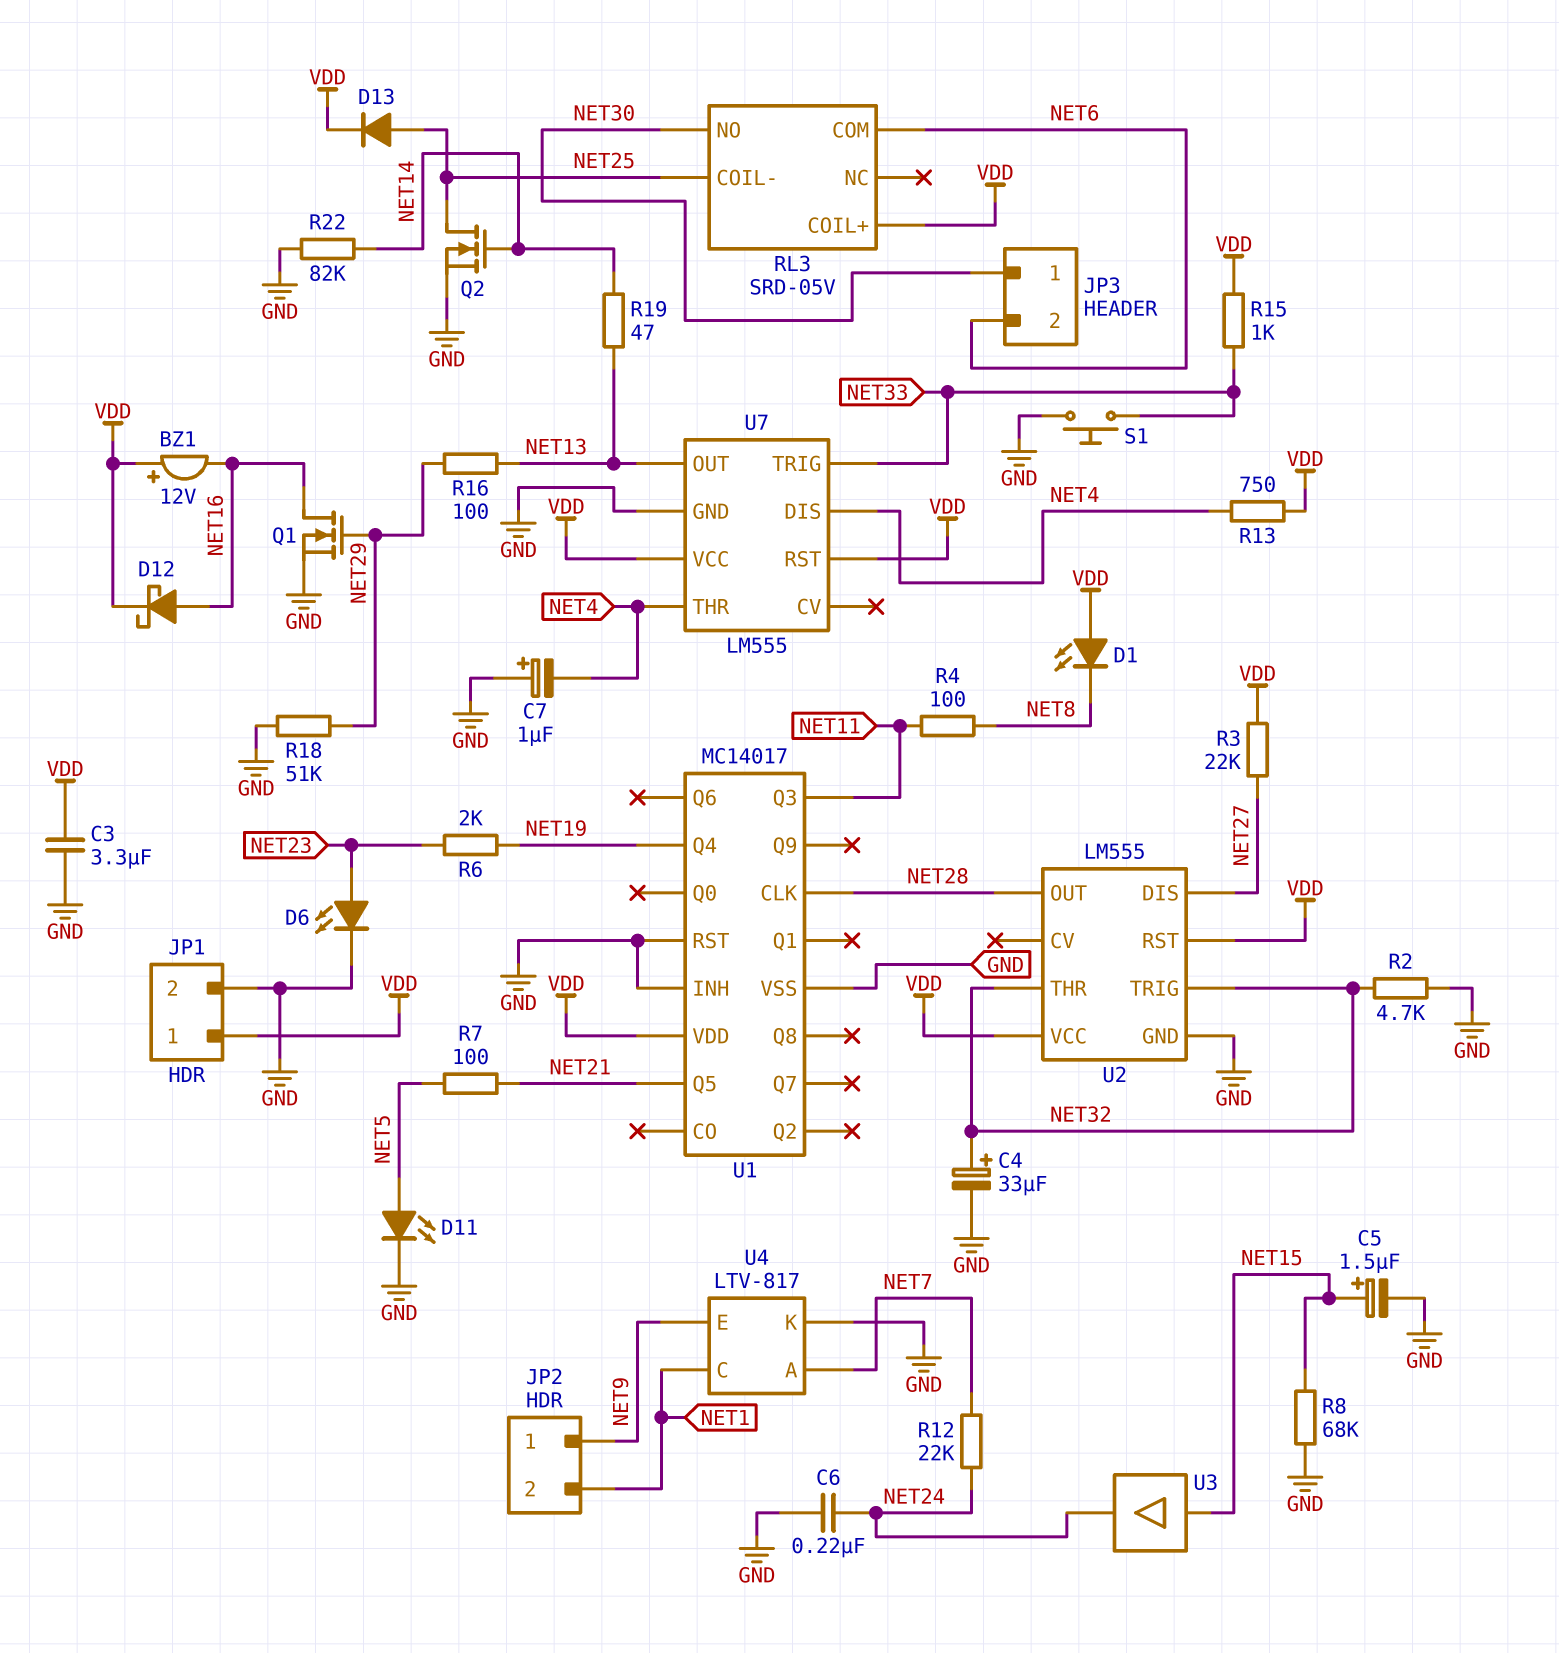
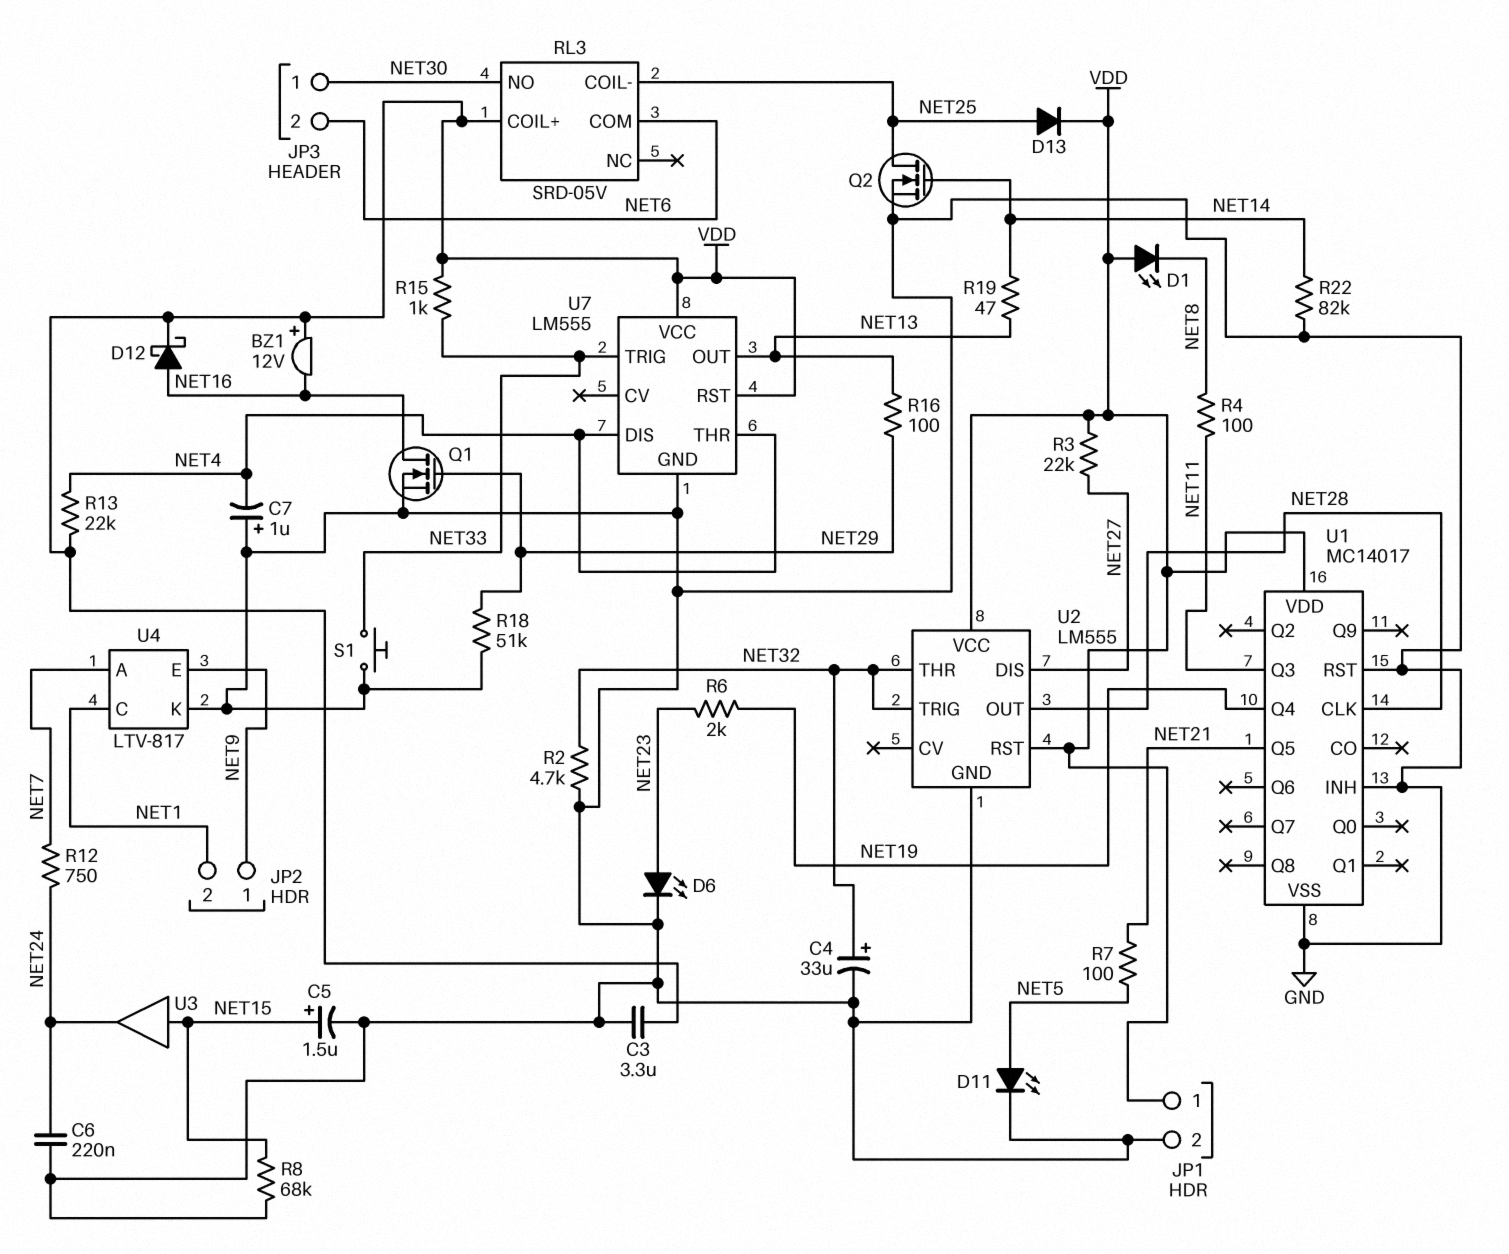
R12: 22k (NET7, NET24) -> 750 (NET7, NET24)
R13: 750 (NET4, VDD) -> 22k (NET4, VDD)

